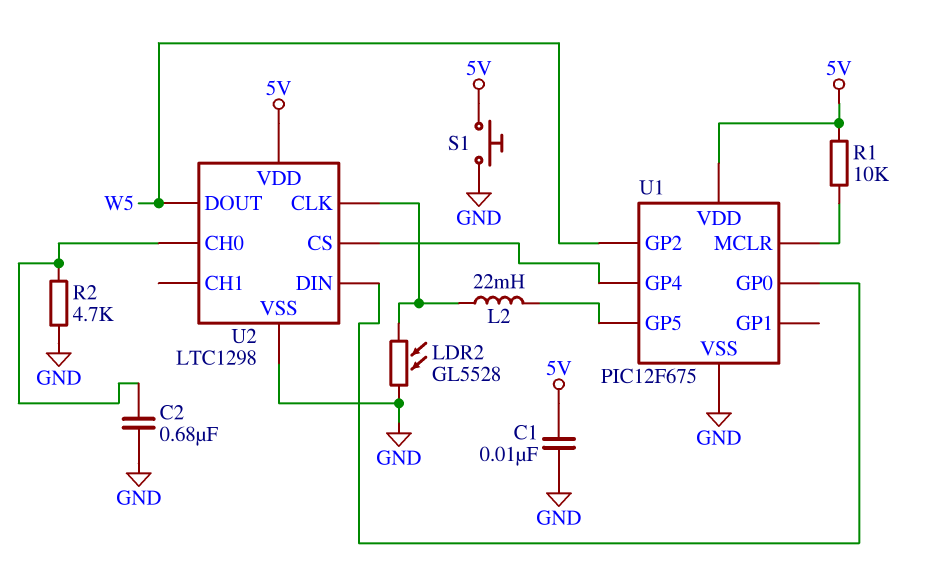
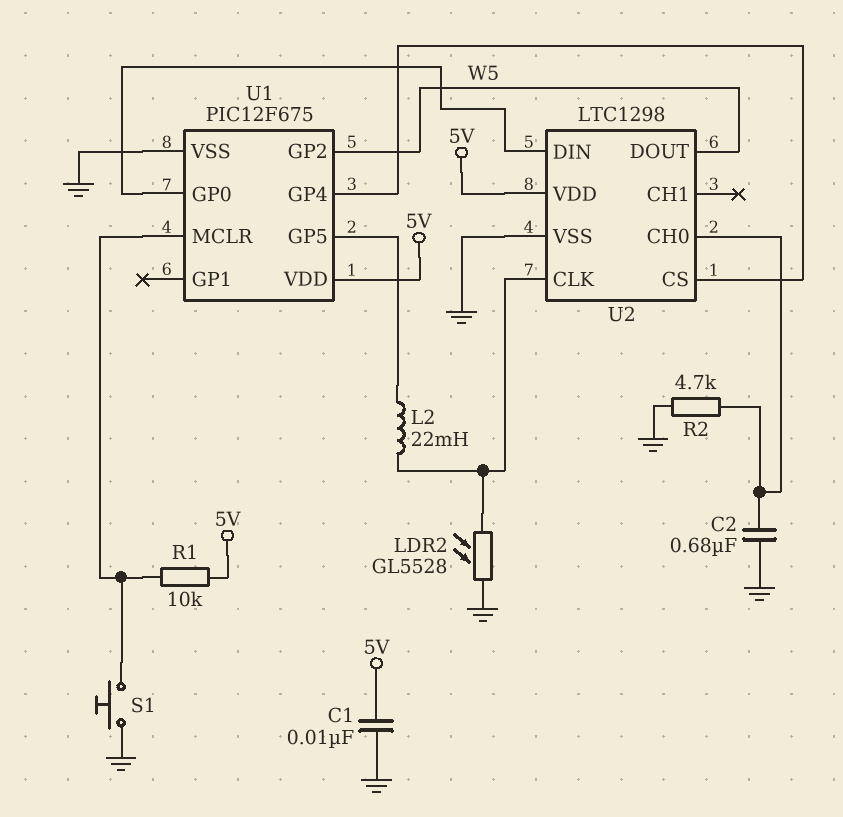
S1: button (5V, GND) -> button (GND, U1/MCLR)

